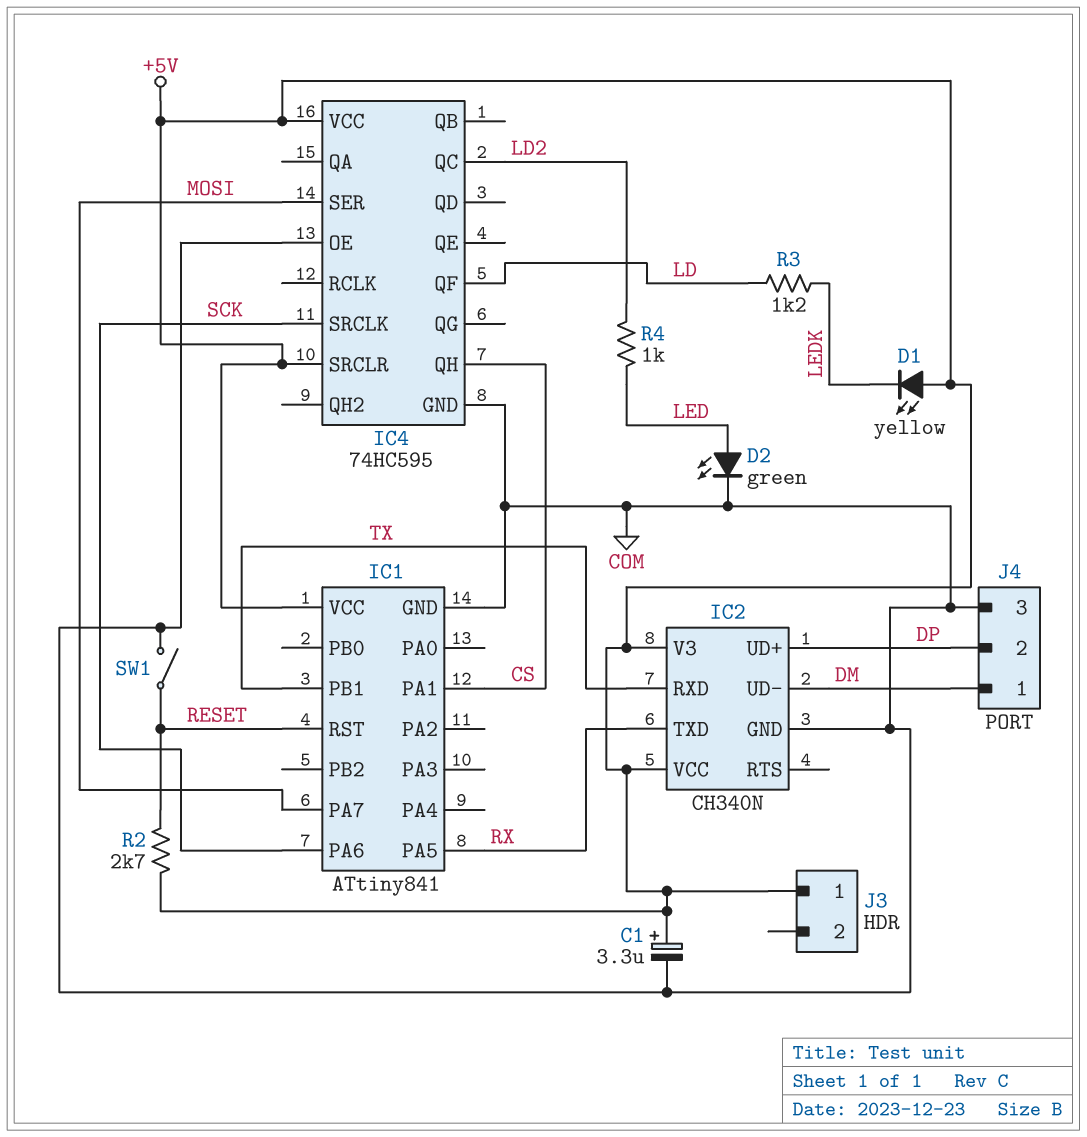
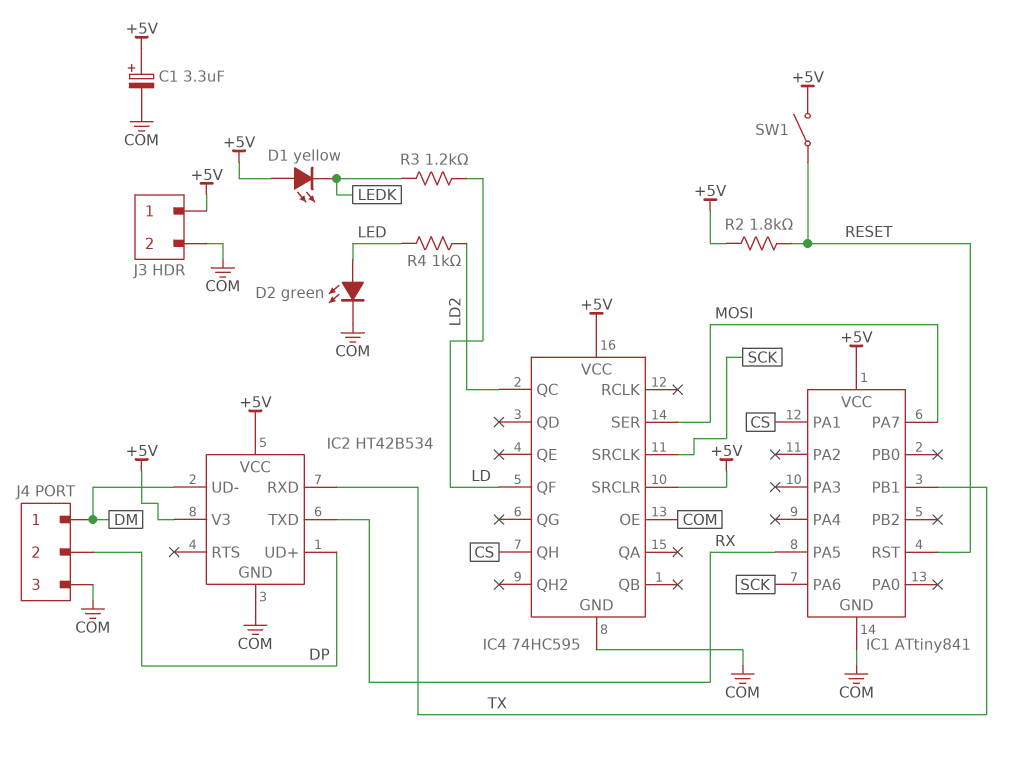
IC2: CH340N -> HT42B534
J3 pin 2: none -> COM
R2: 2.7k (+5V, RESET) -> 1.8k (+5V, RESET)
SW1: switch (COM, RESET) -> switch (+5V, RESET)

